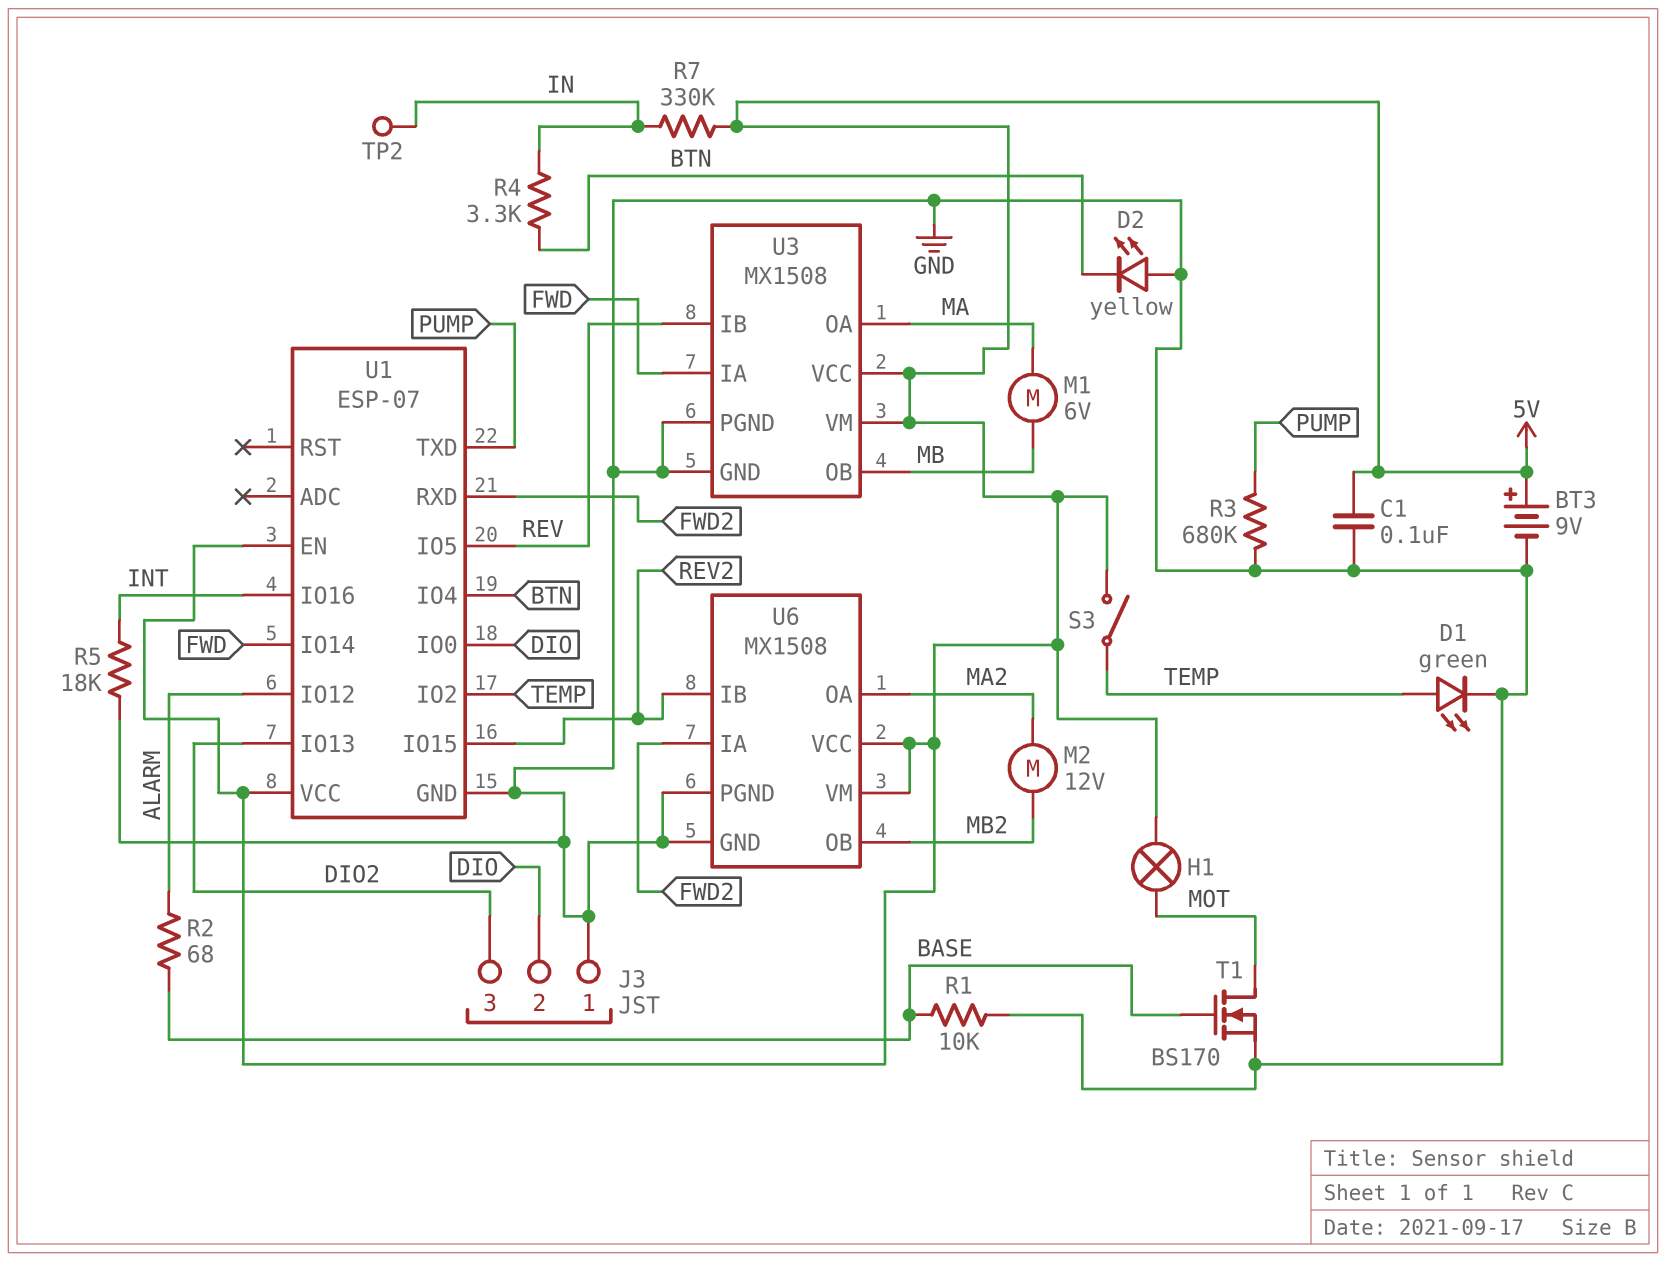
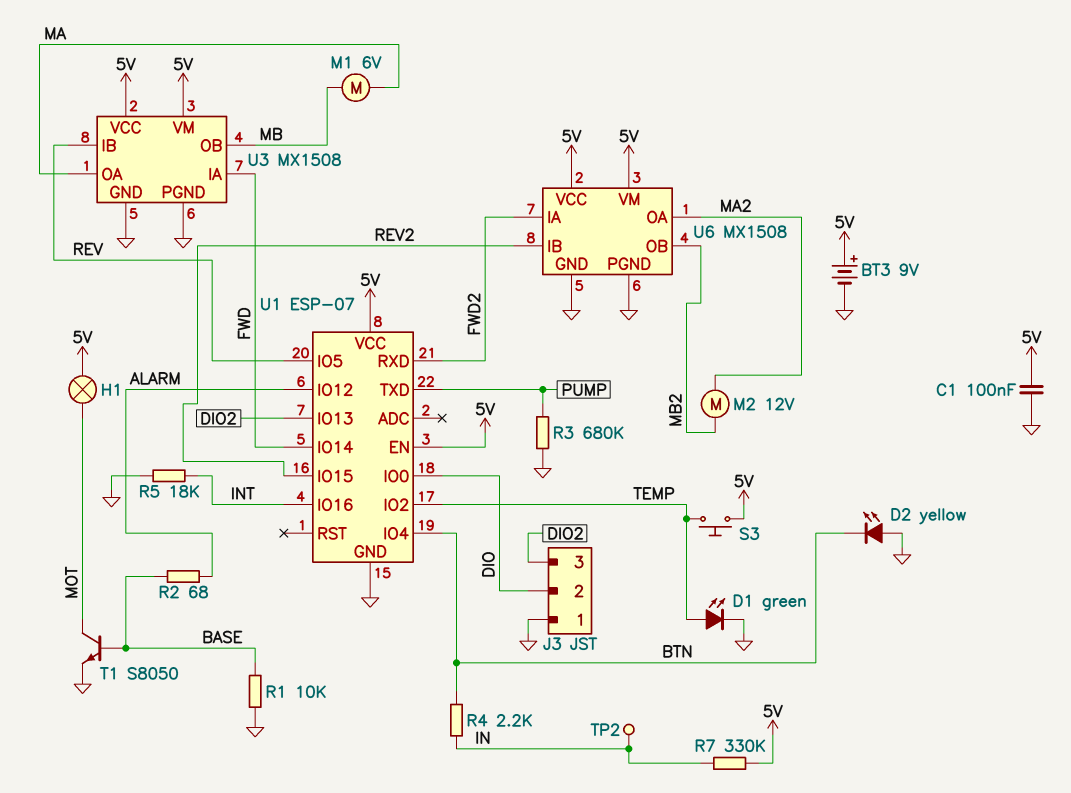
R4: 3.3k (BTN, IN) -> 2.2k (BTN, IN)
S3: switch (5V, TEMP) -> button (5V, TEMP)
T1: NMOS BS170 (G BASE, D MOT, S GND) -> NPN S8050 (B BASE, C MOT, E GND)

